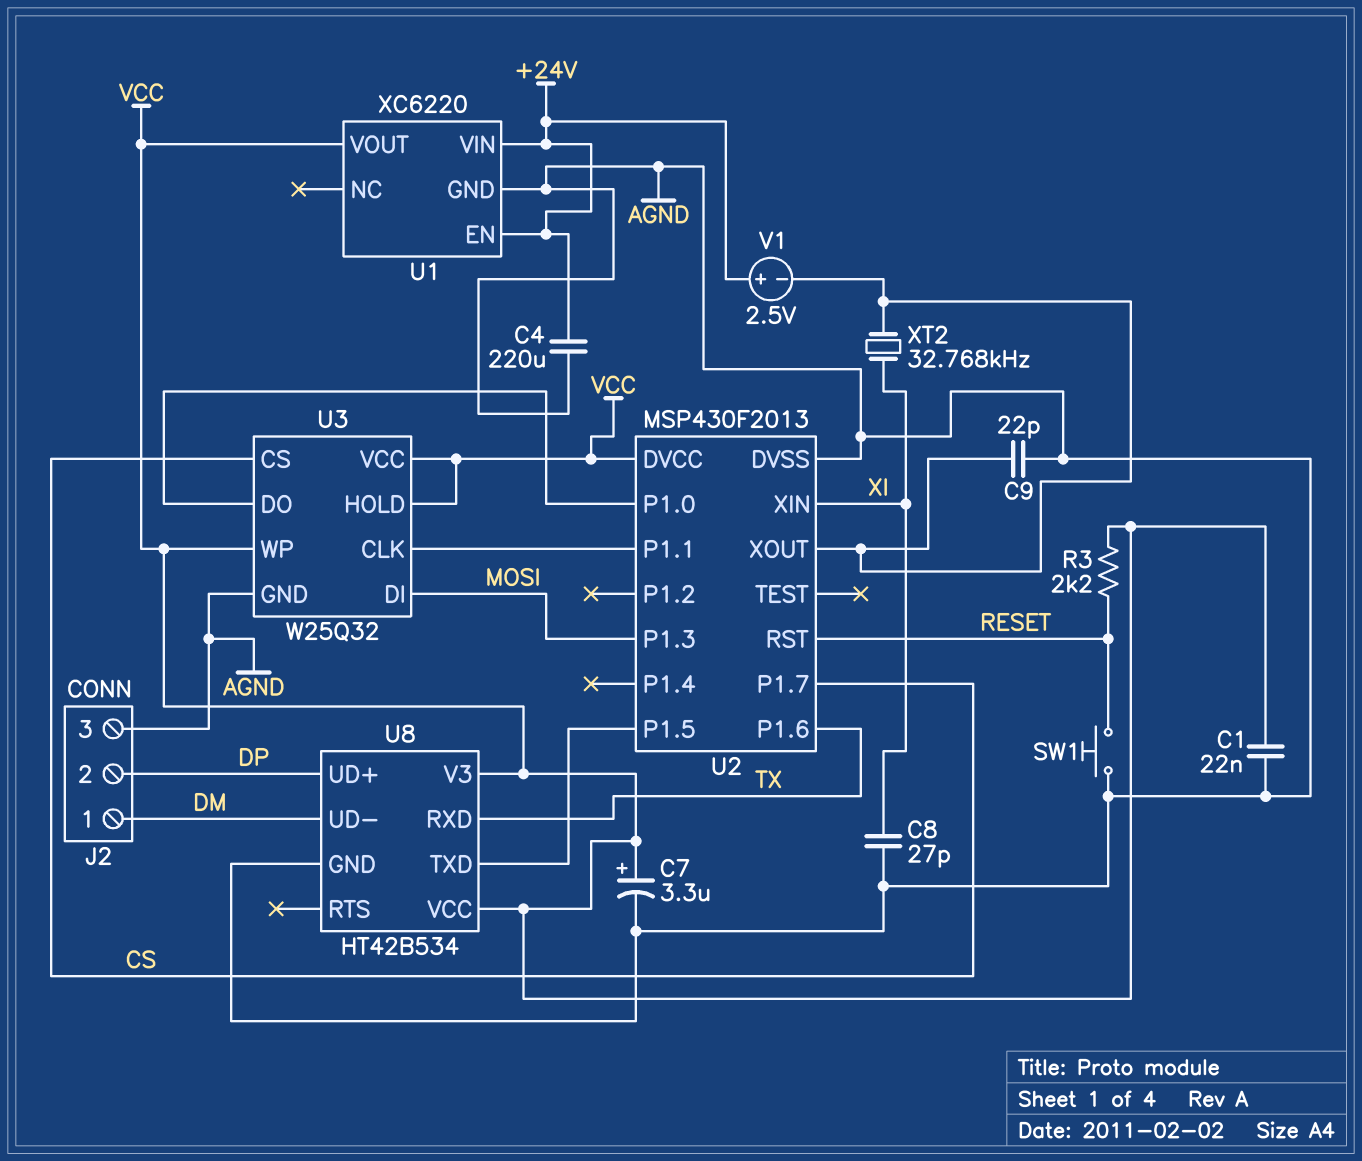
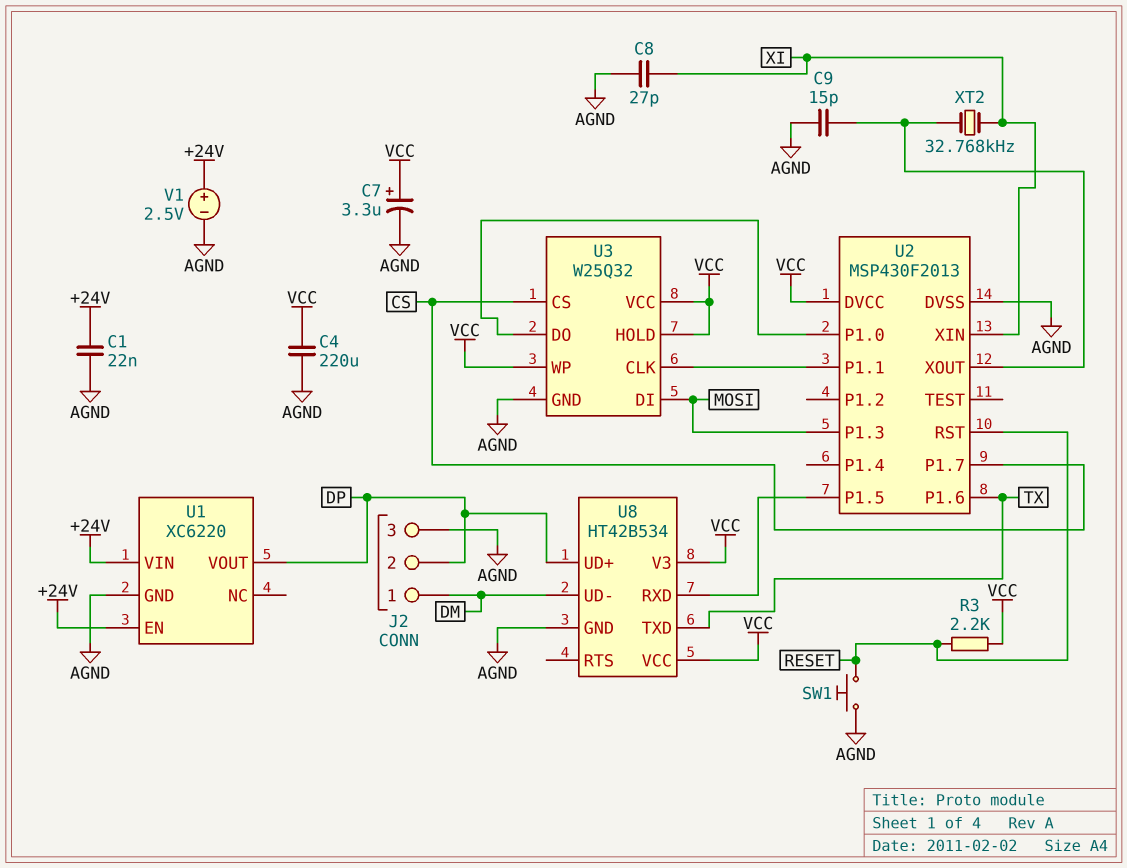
C1: 22nF (AGND, VCC) -> 22nF (+24V, AGND)
C4: 220uF (+24V, AGND) -> 220uF (AGND, VCC)
C9: 22pF (AGND, U2/XOUT) -> 15pF (AGND, U2/XOUT)
U1 pin VOUT: VCC -> DP
U8 pin RXD: TX -> U2/P1.5
U8 pin TXD: U2/P1.5 -> TX
V1: 2.5V (plus +24V, minus U2/XOUT) -> 2.5V (plus +24V, minus AGND)

